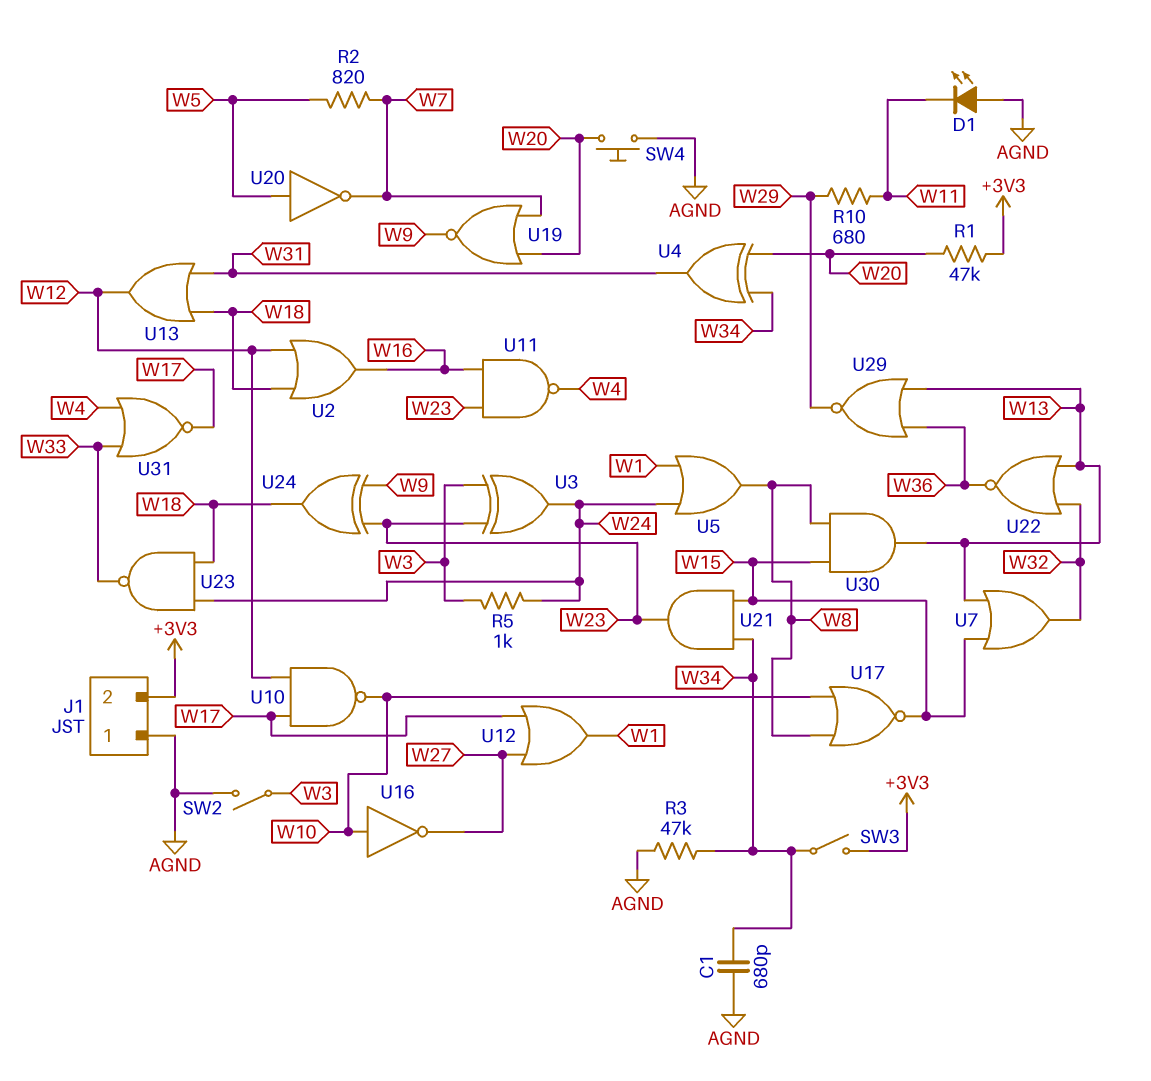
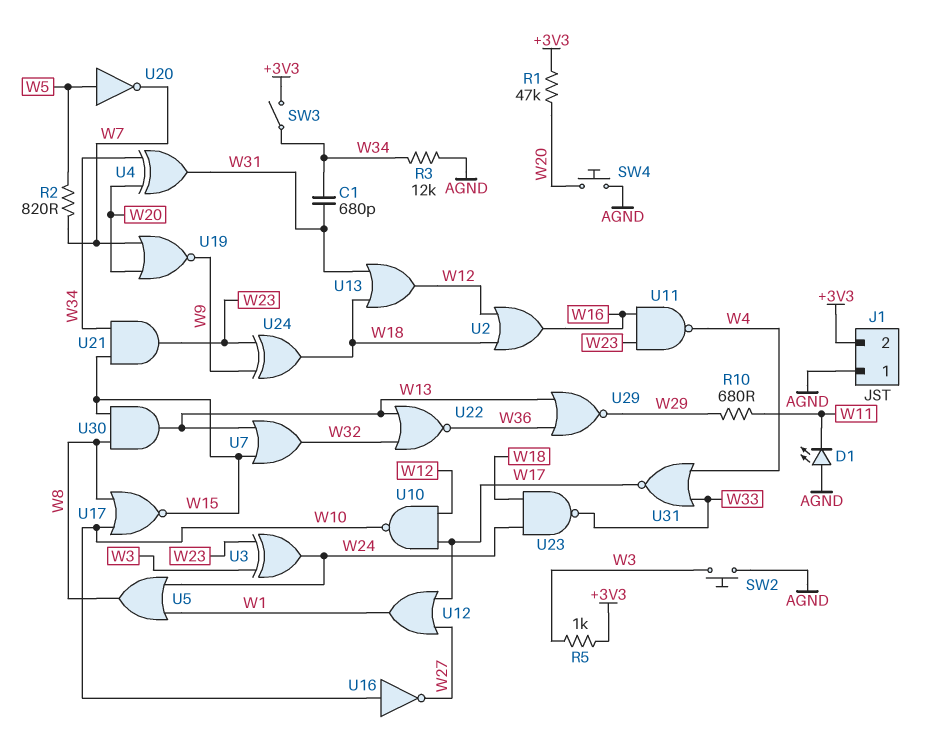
C1: 680pF (AGND, W34) -> 680pF (W31, W34)
R3: 47k (AGND, W34) -> 12k (AGND, W34)
R5: 1k (W3, W24) -> 1k (+3V3, W3)
SW2: switch (AGND, W3) -> button (AGND, W3)

